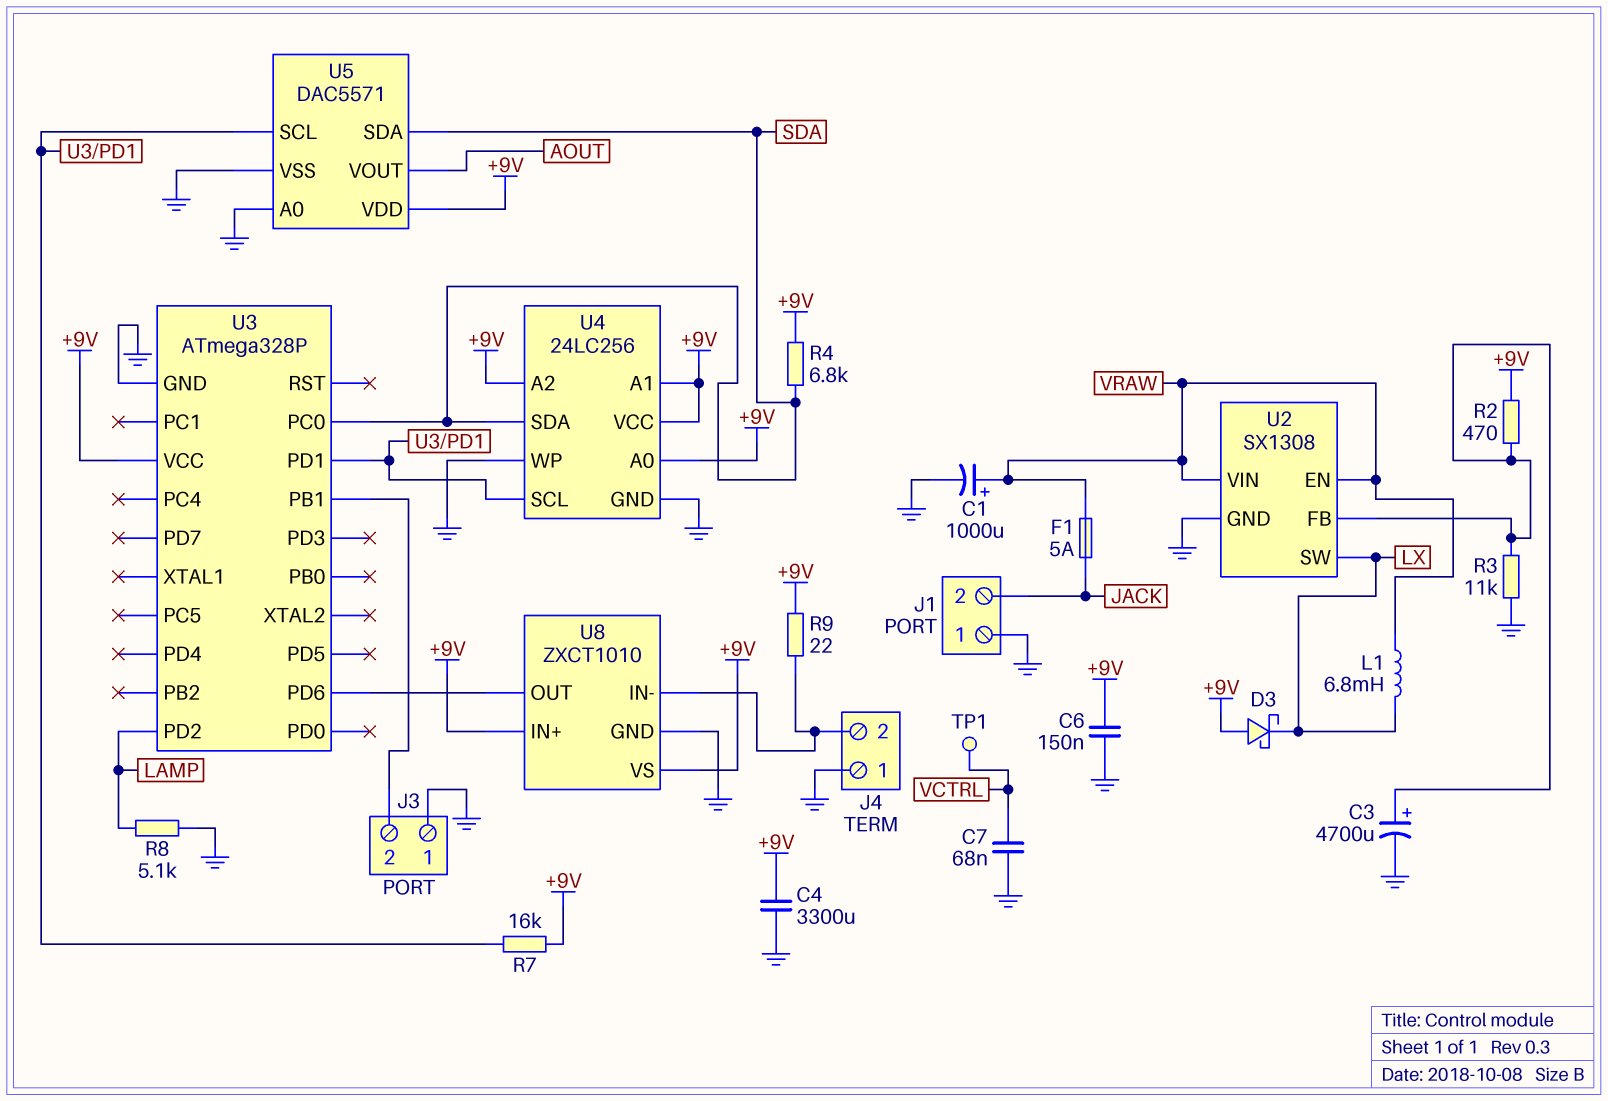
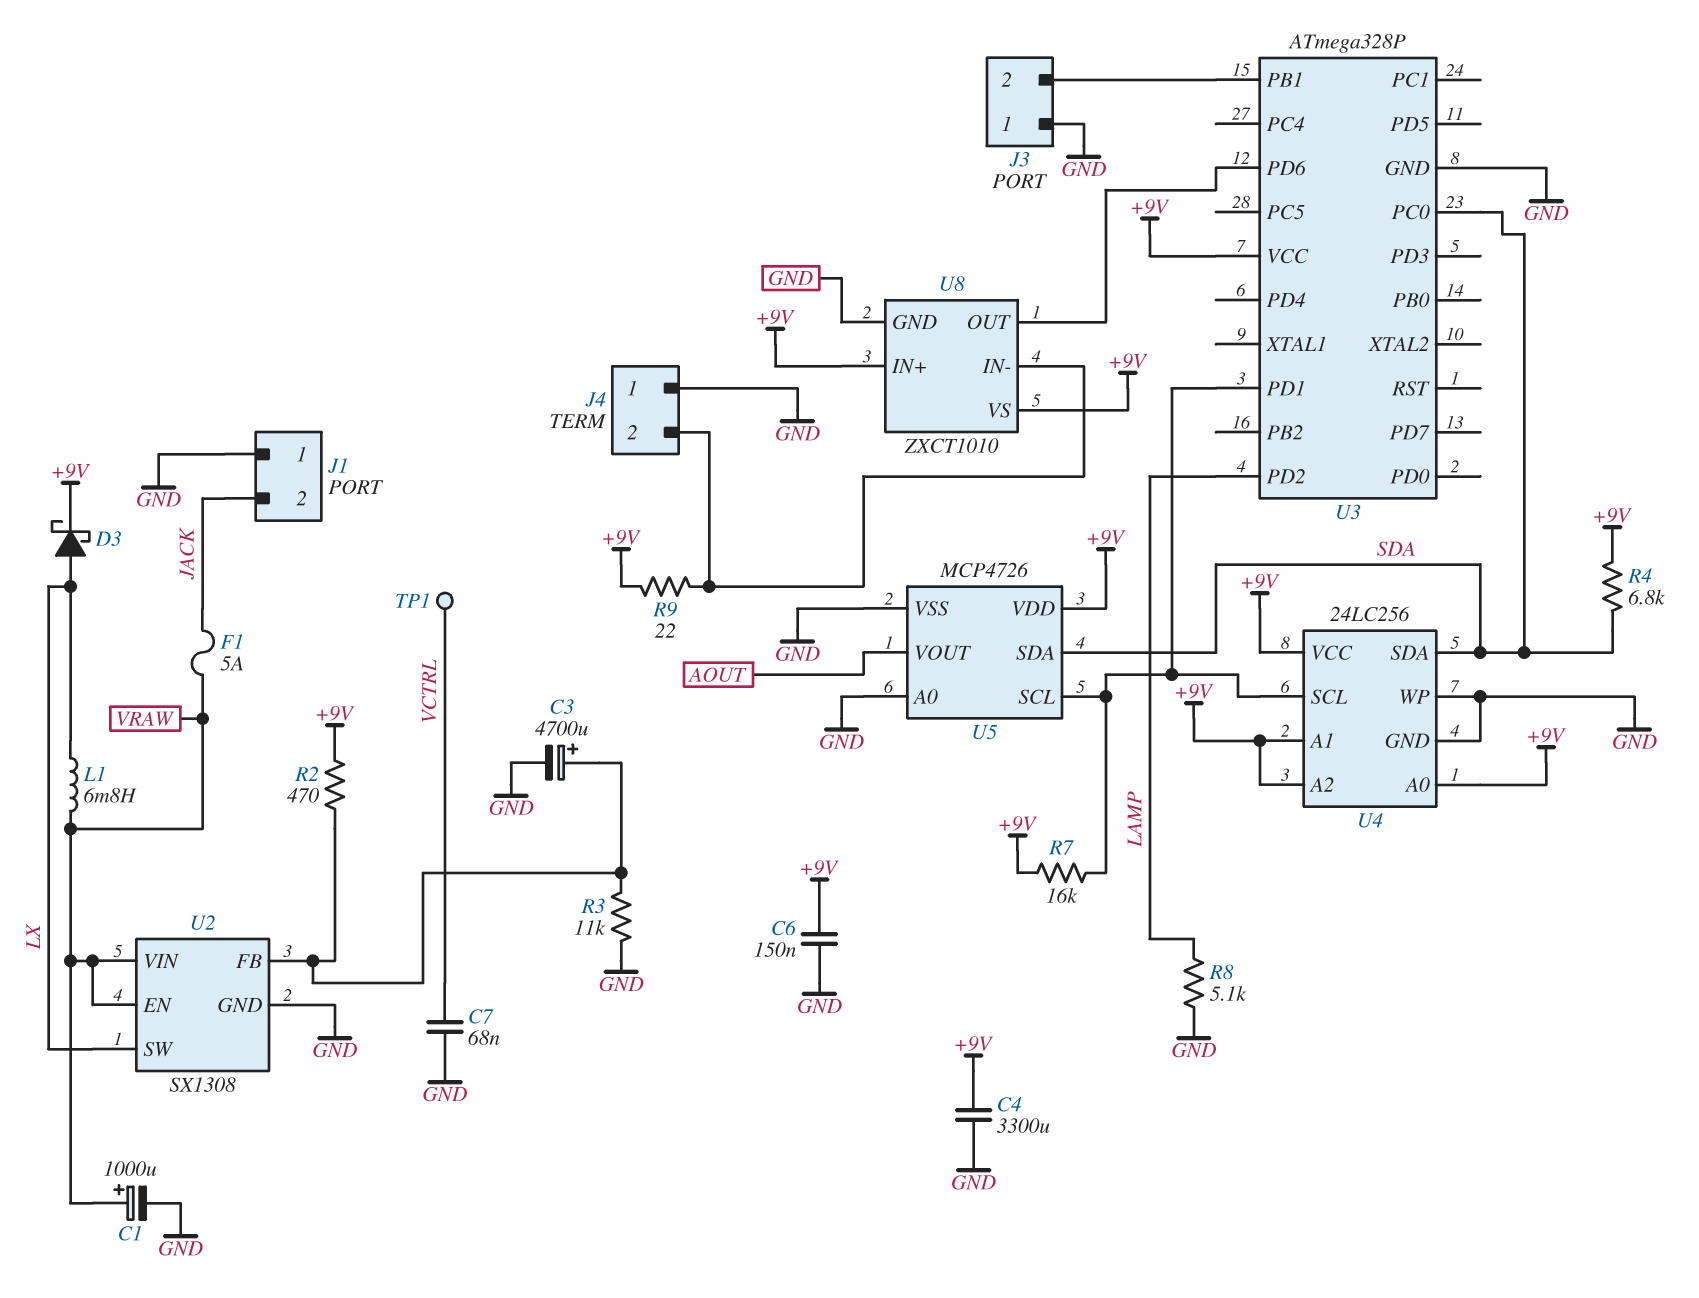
D3: schottky (A +9V, K LX) -> schottky (A LX, K +9V)
U5: DAC5571 -> MCP4726

